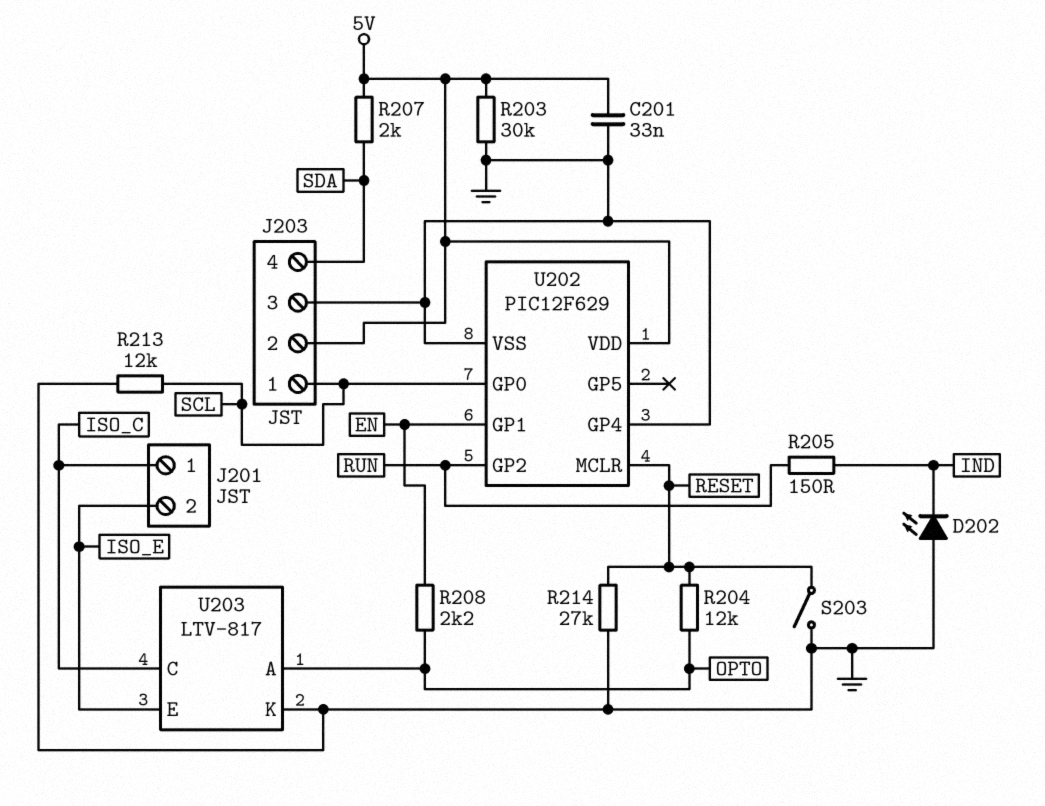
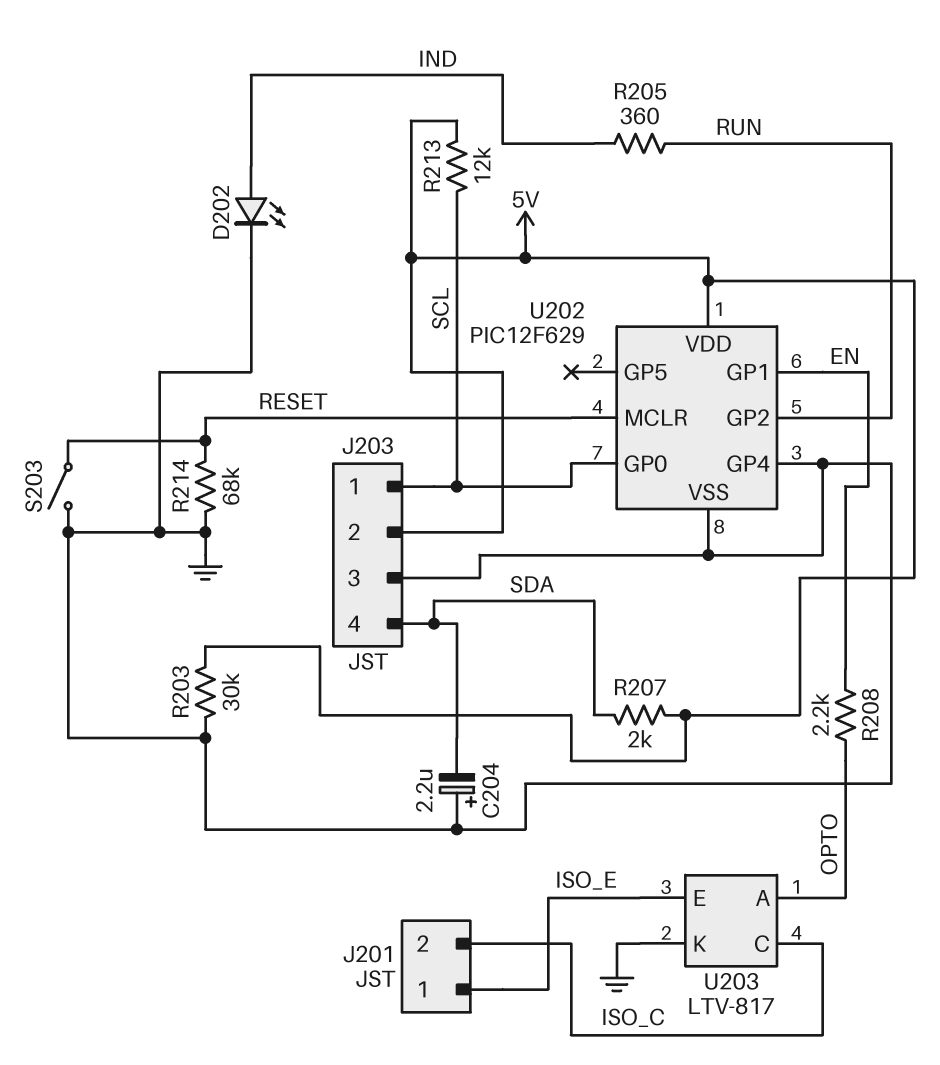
C201: 33nF (5V, GND) -> none
C204: none -> 2.2uF (plus GND, minus SDA)
D202: LED (A GND, K IND) -> LED (A IND, K GND)
J201 pin 1: ISO_C -> ISO_E
J201 pin 2: ISO_E -> ISO_C
R204: 12k (OPTO, RESET) -> none
R205: 150 (IND, RUN) -> 360 (IND, RUN)
R213: 12k (GND, SCL) -> 12k (5V, SCL)
R214: 27k (GND, RESET) -> 68k (GND, RESET)

